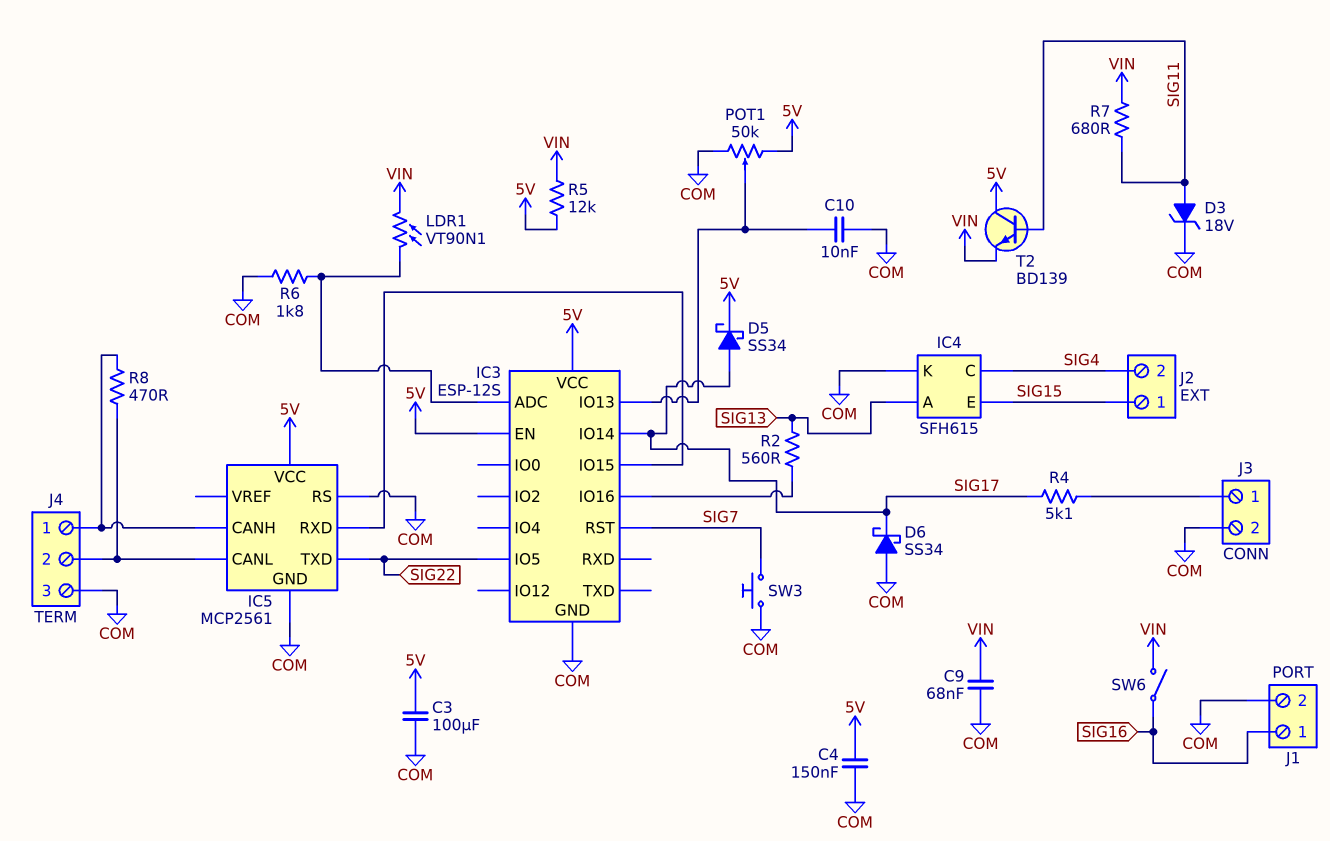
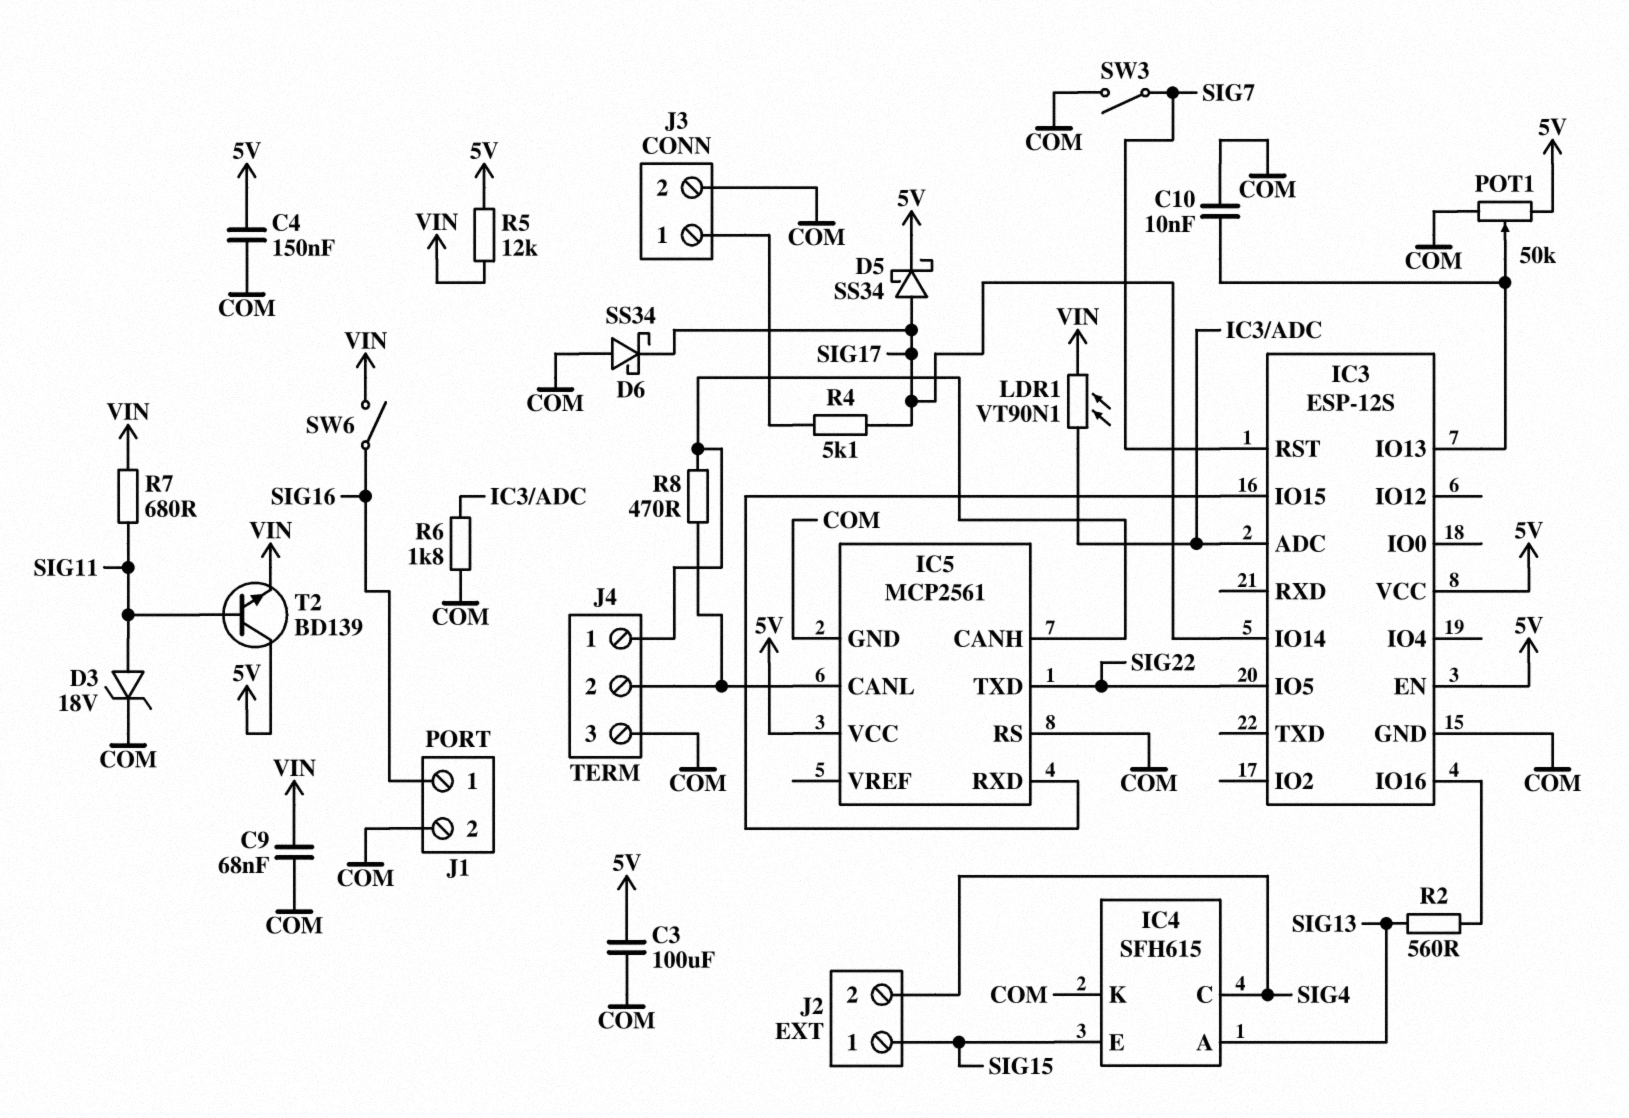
SW3: button (COM, SIG7) -> switch (COM, SIG7)

